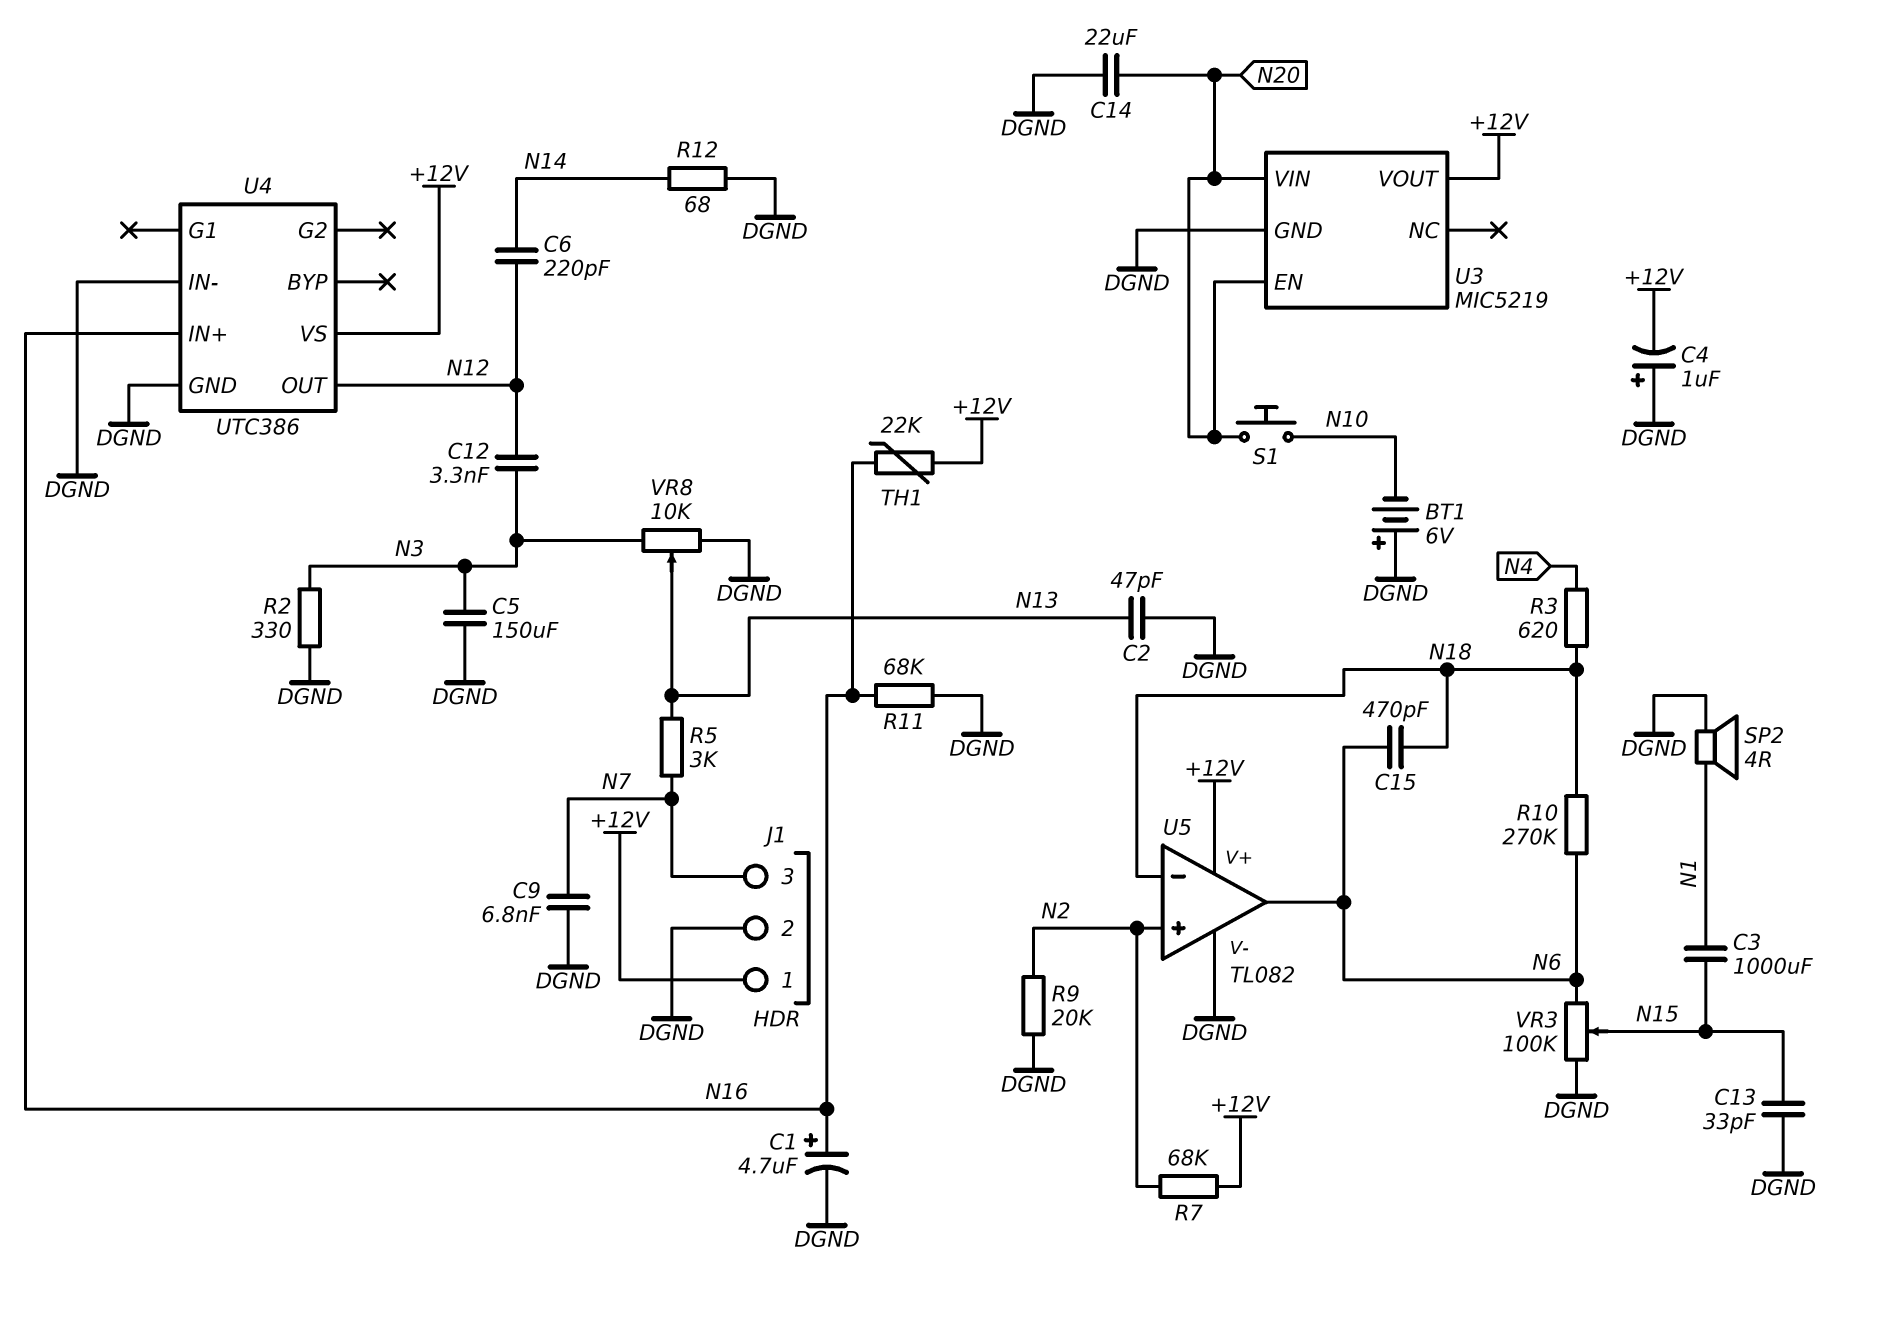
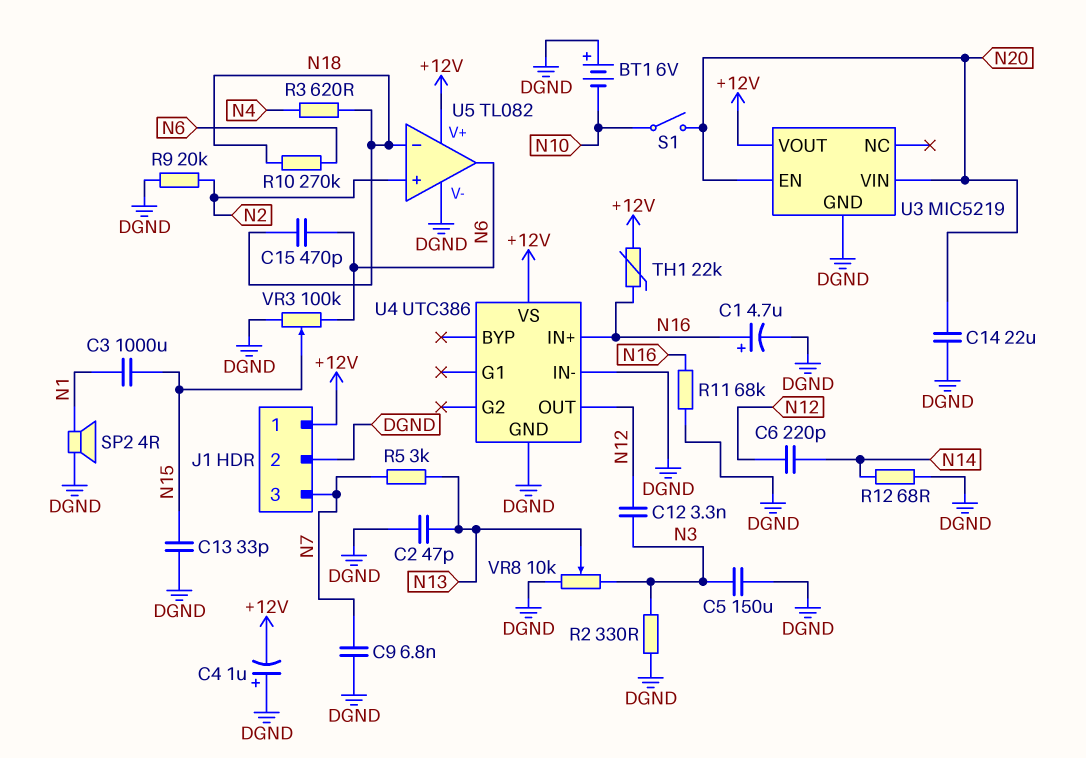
R7: 68k (+12V, N2) -> none
S1: button (N10, N20) -> switch (N10, N20)

